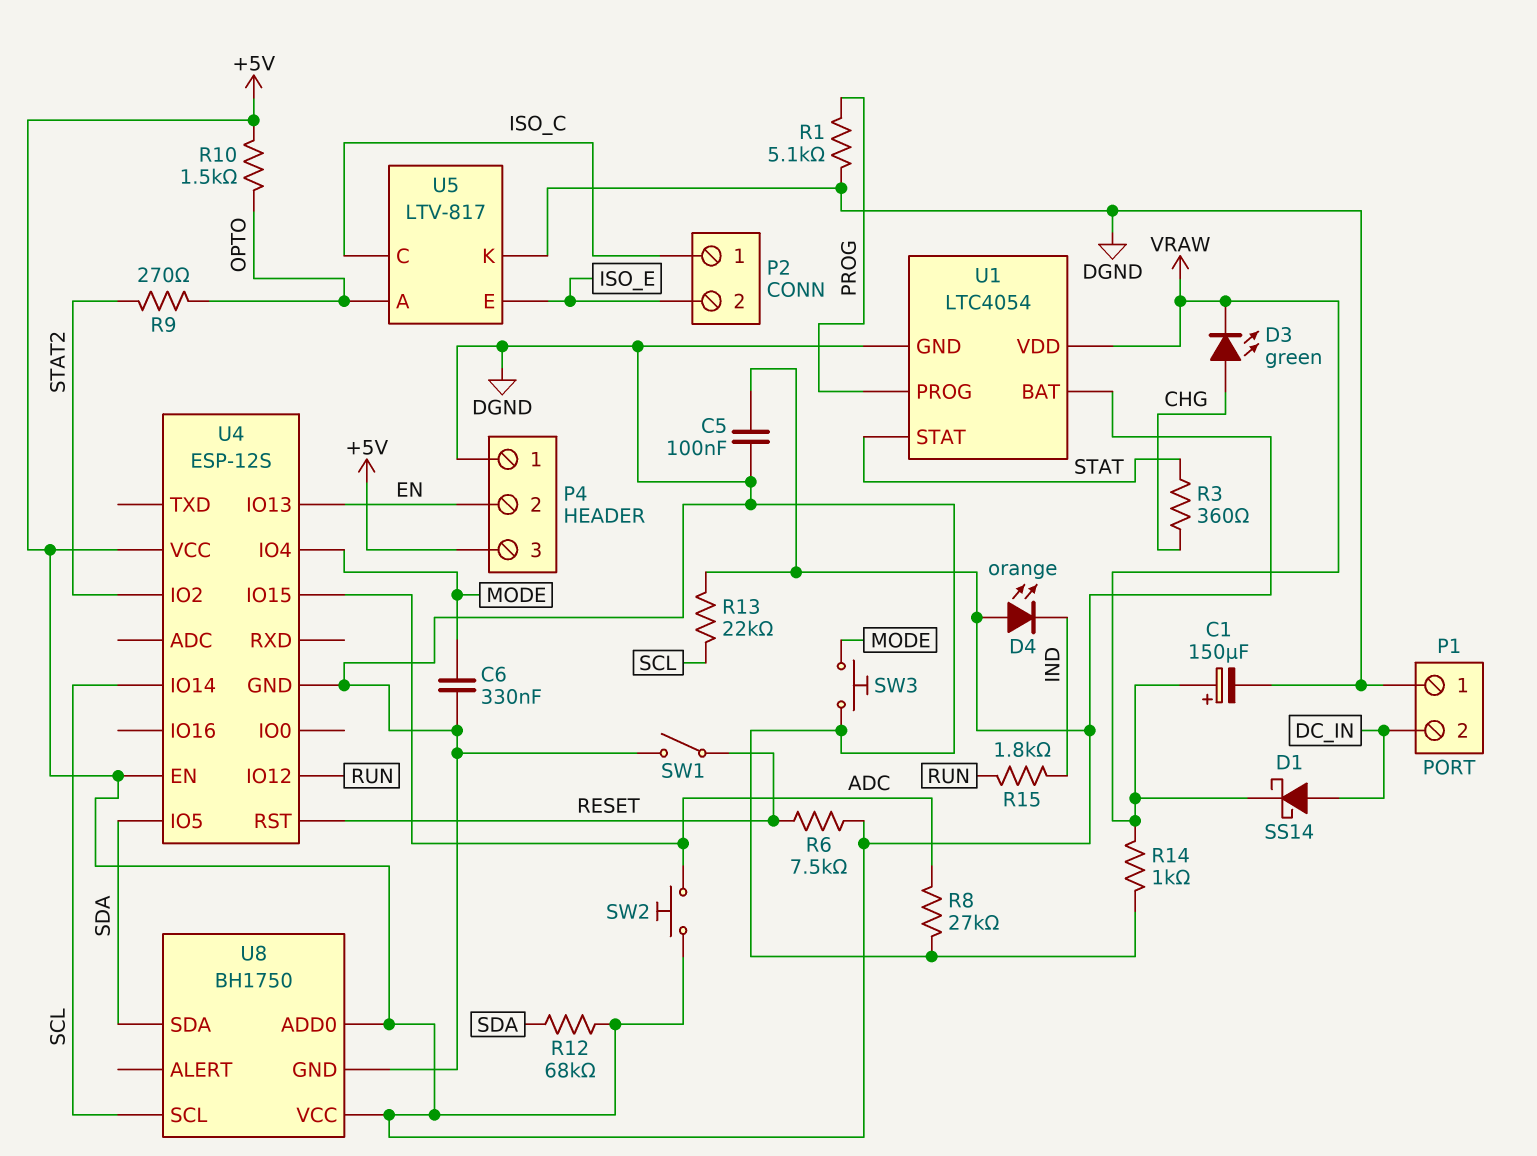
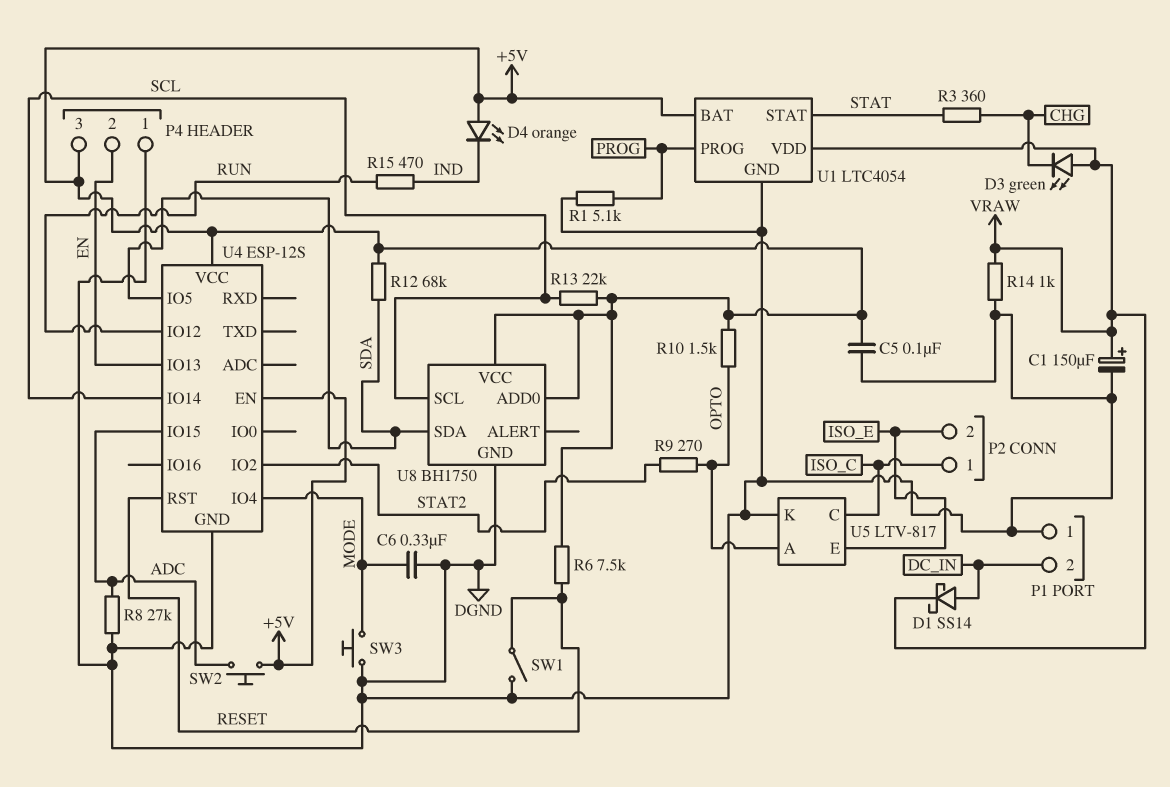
D3: LED green (A CHG, K VRAW) -> LED green (A VRAW, K CHG)
R15: 1.8k (IND, RUN) -> 470 (IND, RUN)

